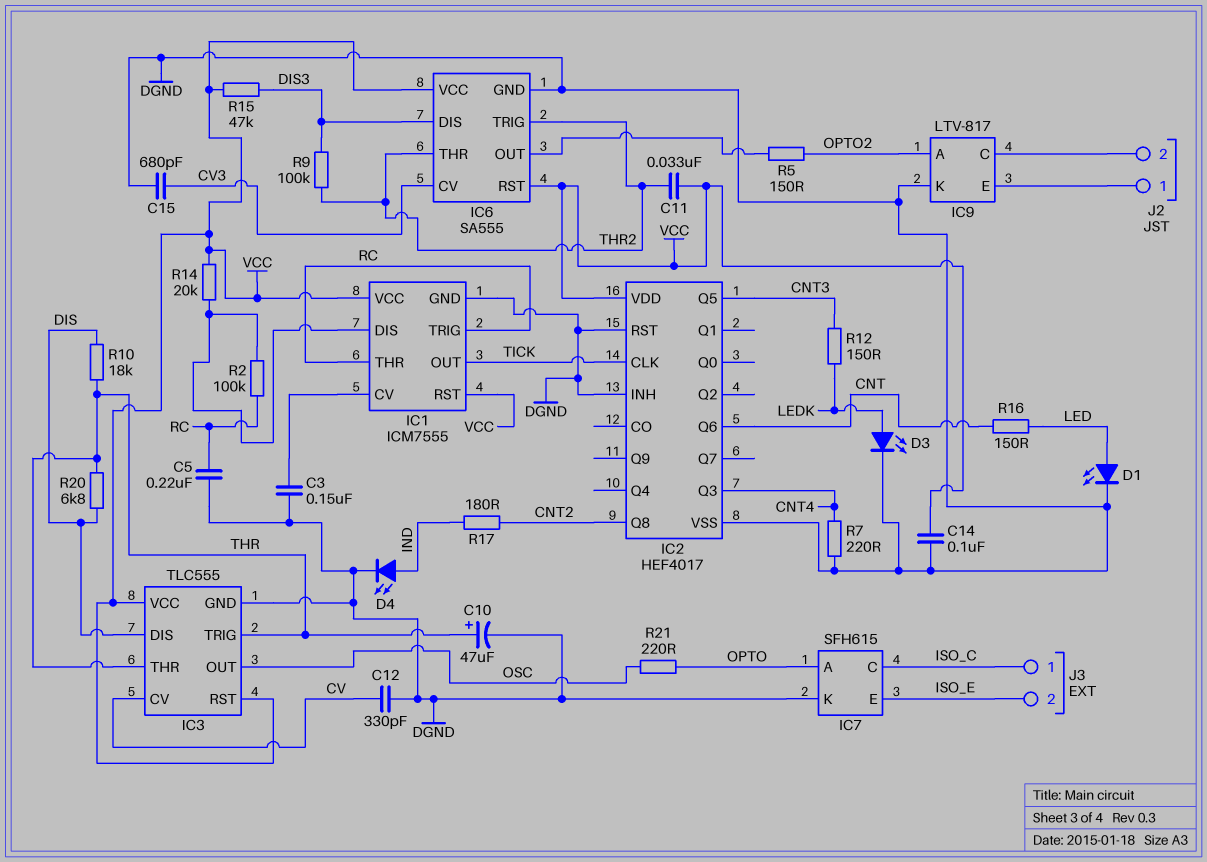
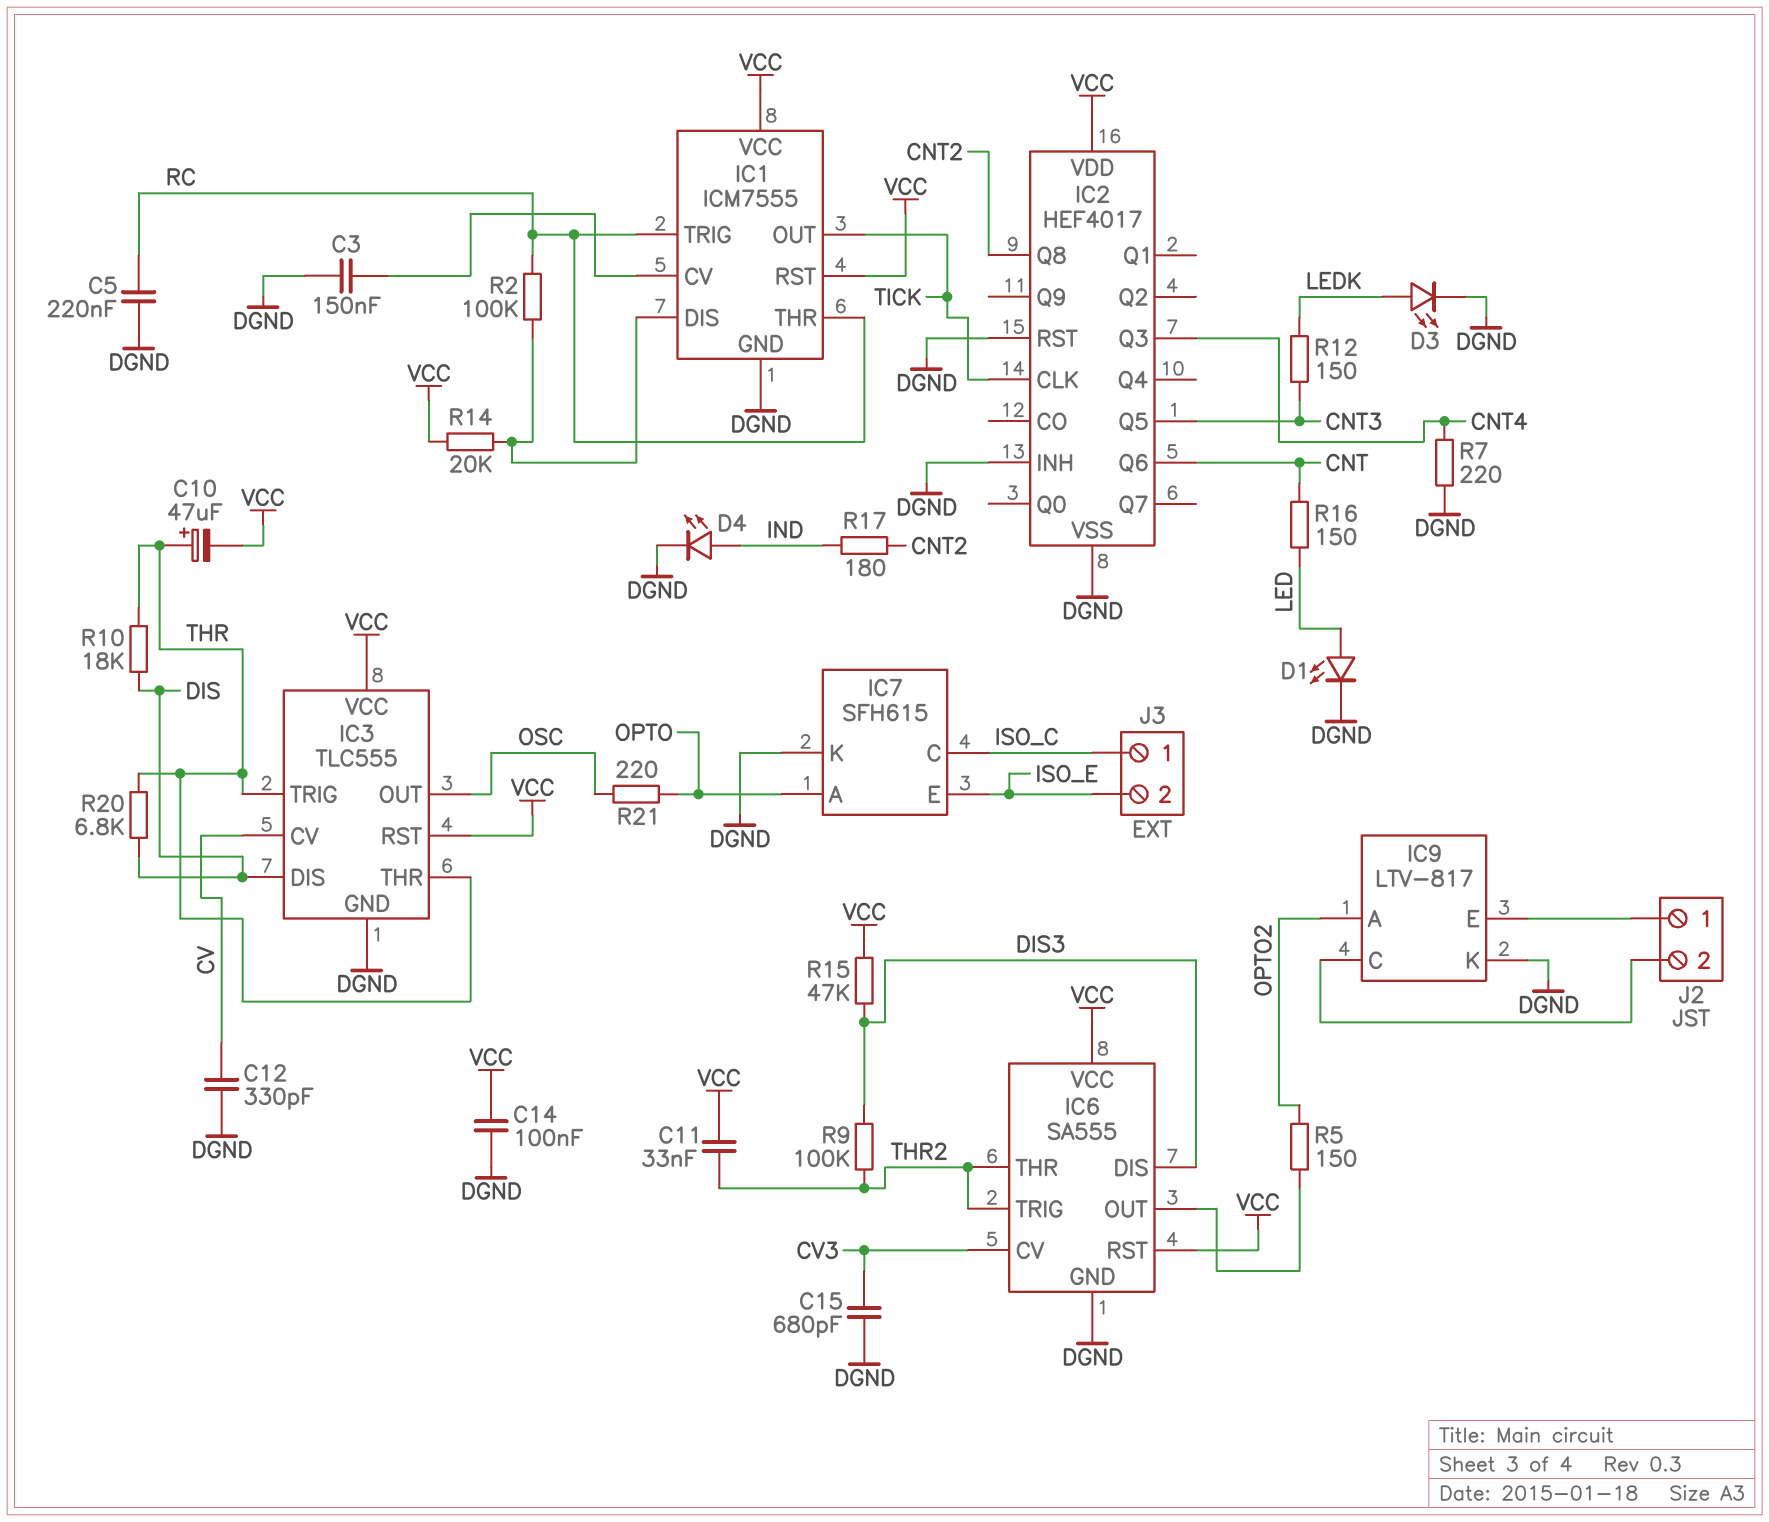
C10: 47uF (plus THR, minus DGND) -> 47uF (plus THR, minus VCC)

